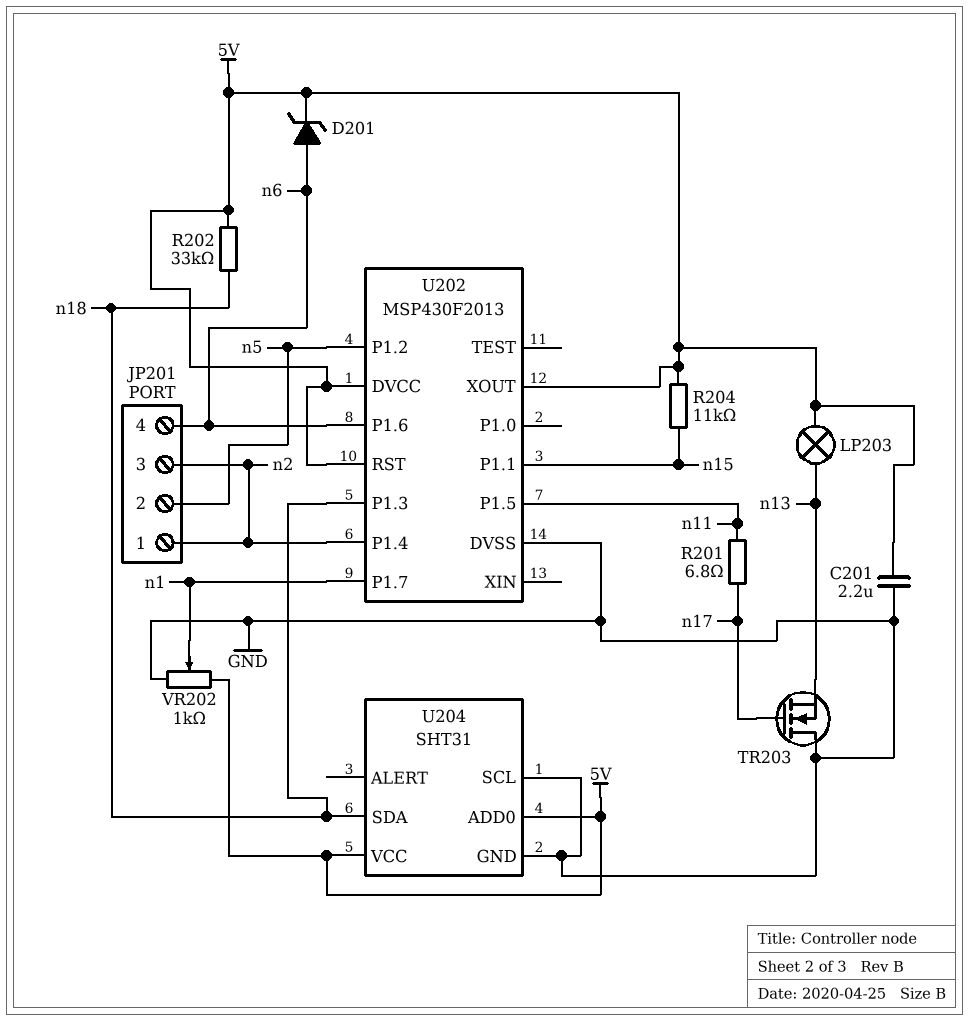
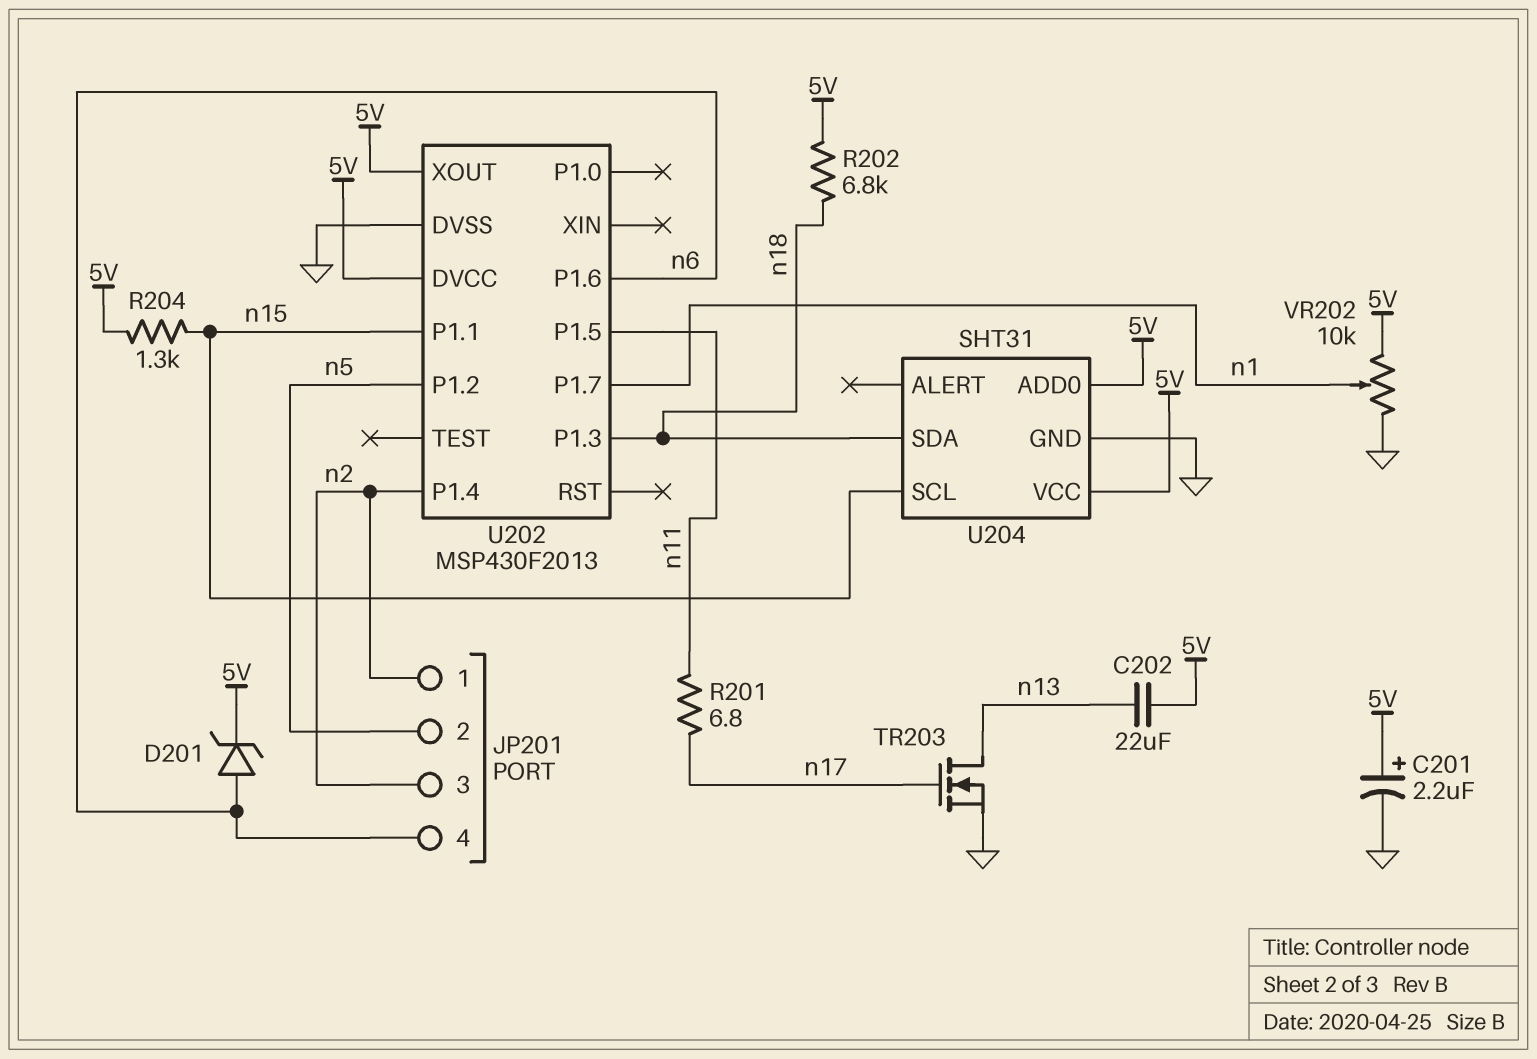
C201: 2.2uF (5V, GND) -> 2.2uF (plus 5V, minus GND)
C202: none -> 22uF (5V, n13)
LP203: lamp (5V, n13) -> none
R202: 33k (5V, n18) -> 6.8k (5V, n18)
R204: 11k (5V, n15) -> 1.3k (5V, n15)
TR203: NMOS (G n17, D GND, S n13) -> NMOS (G n17, D n13, S GND)
U202 pin RST: 5V -> none
U204 pin SCL: GND -> n15
VR202: 1k (5V, GND, wiper n1) -> 10k (5V, GND, wiper n1)

